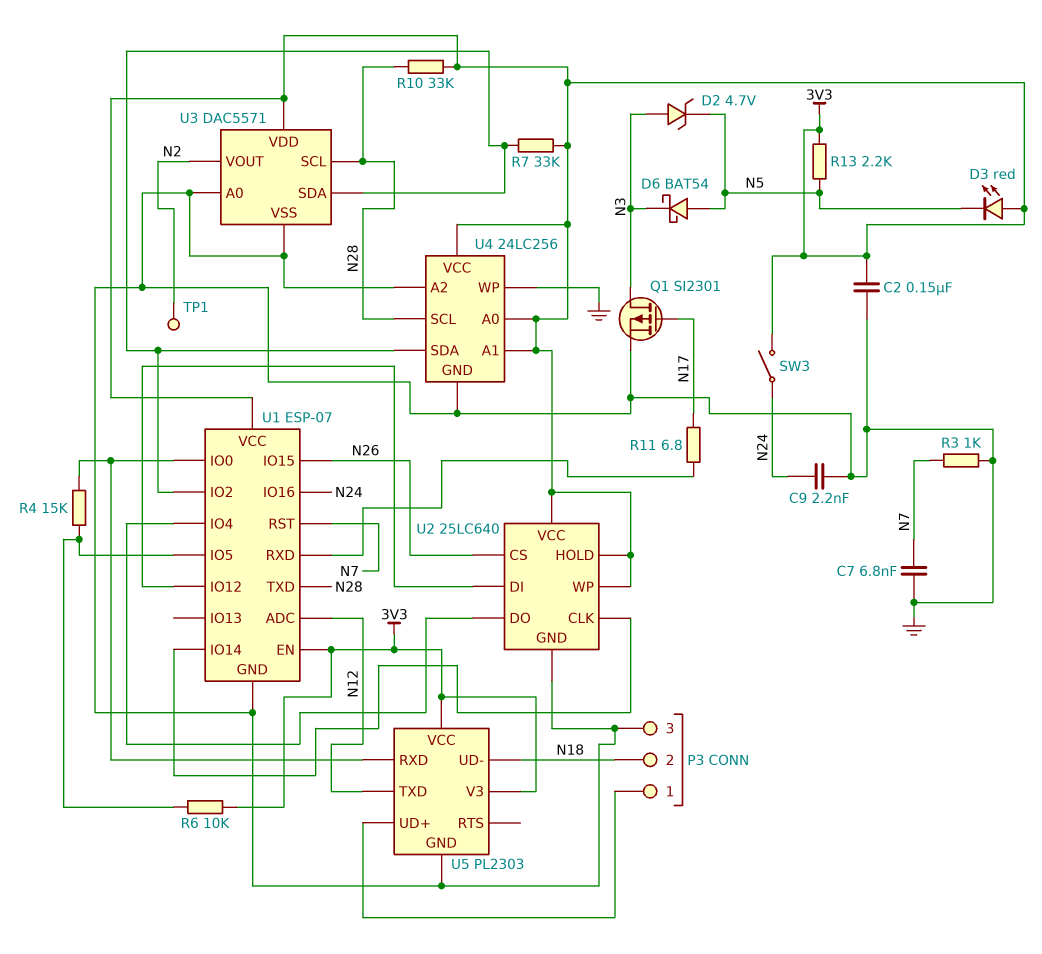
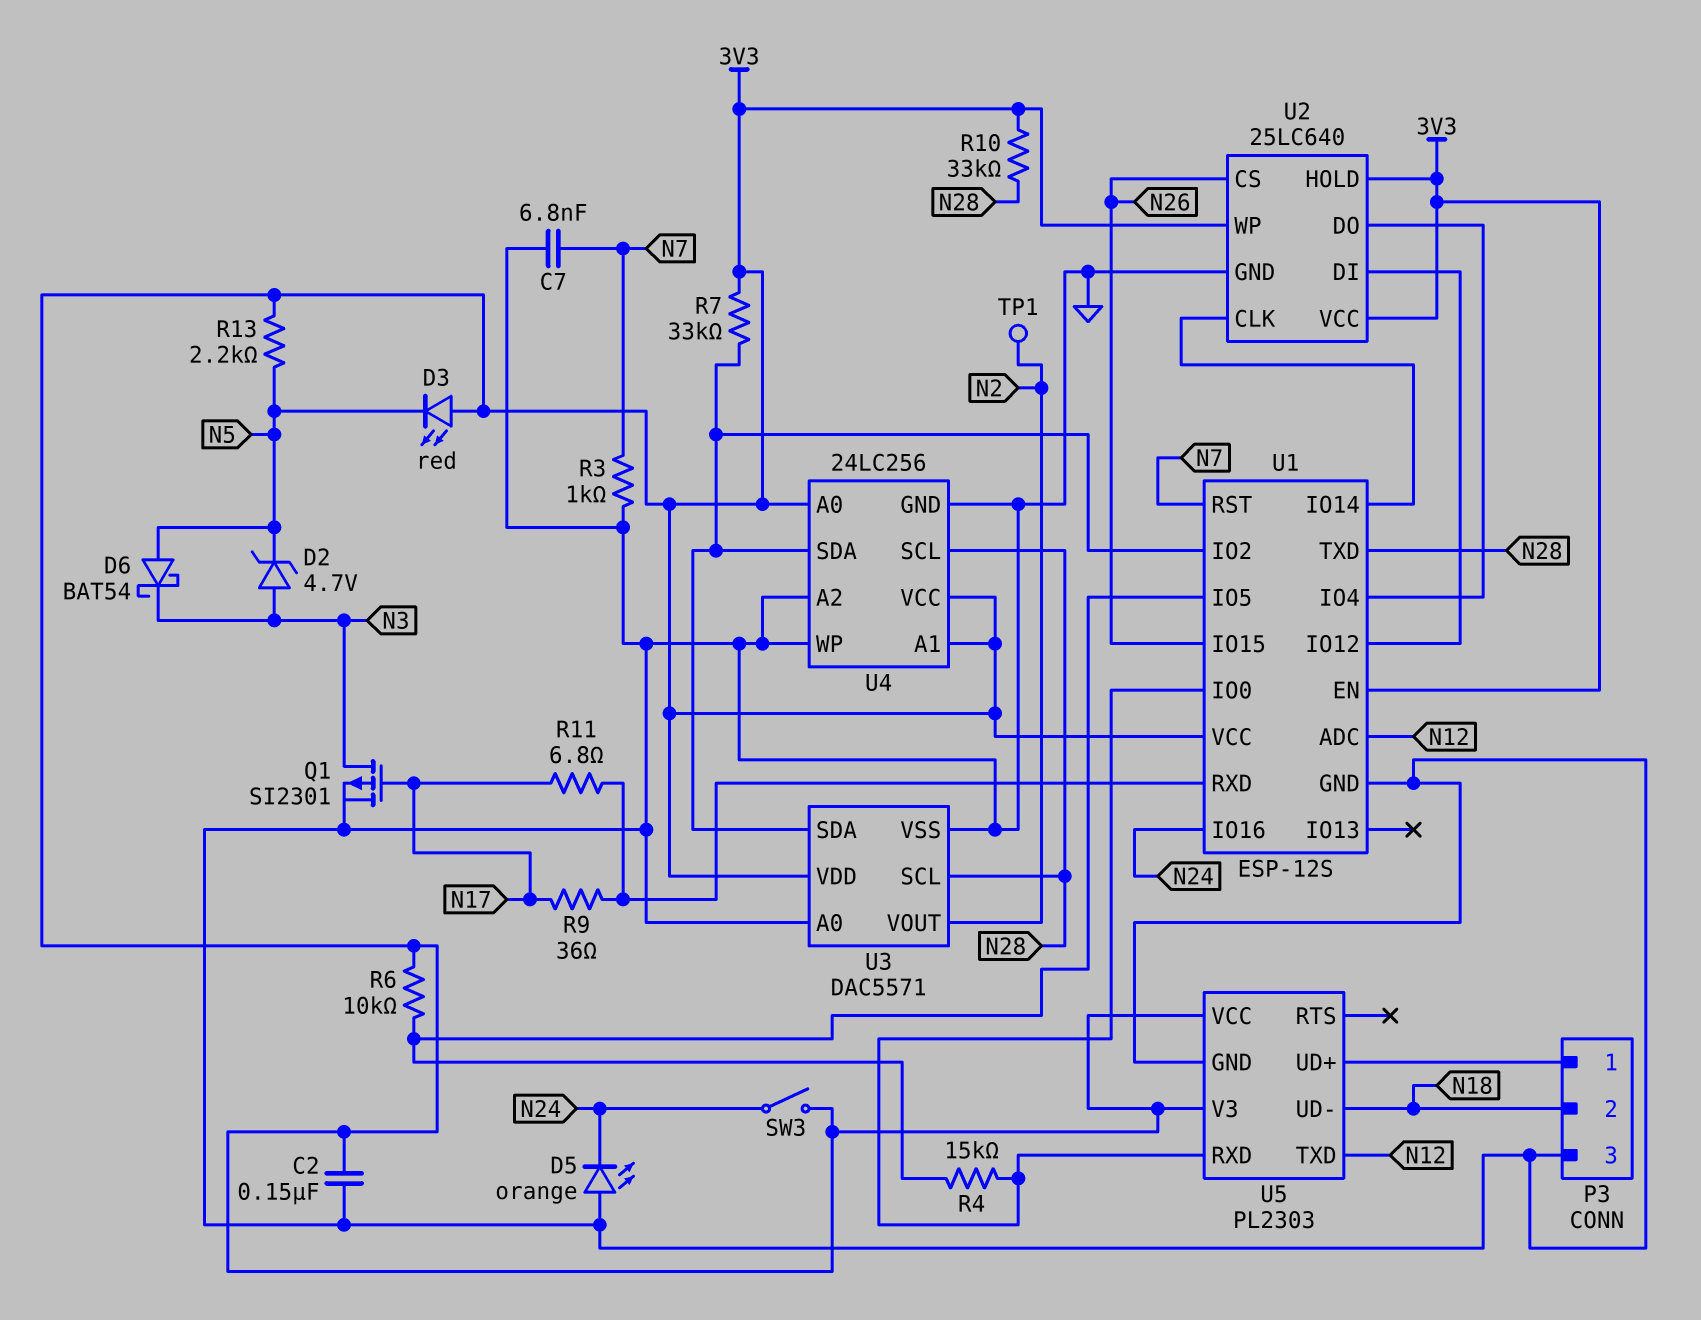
C9: 2.2nF (GND, N24) -> none
D5: none -> LED orange (A GND, K N24)
R9: none -> 36 (N17, U1/RXD)
U1: ESP-07 -> ESP-12S

